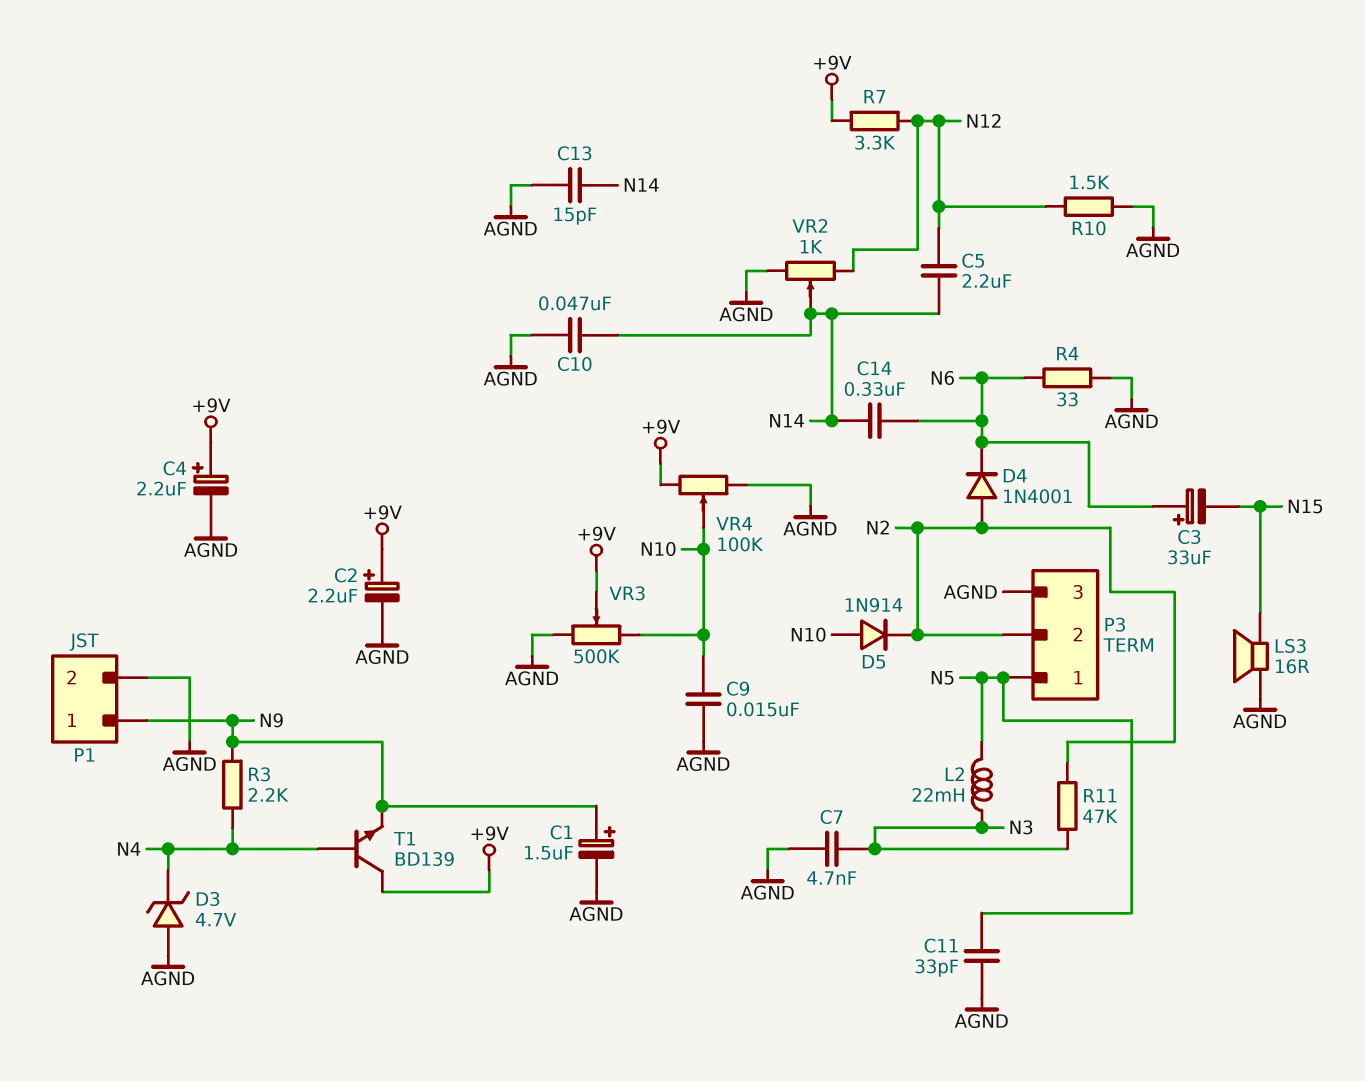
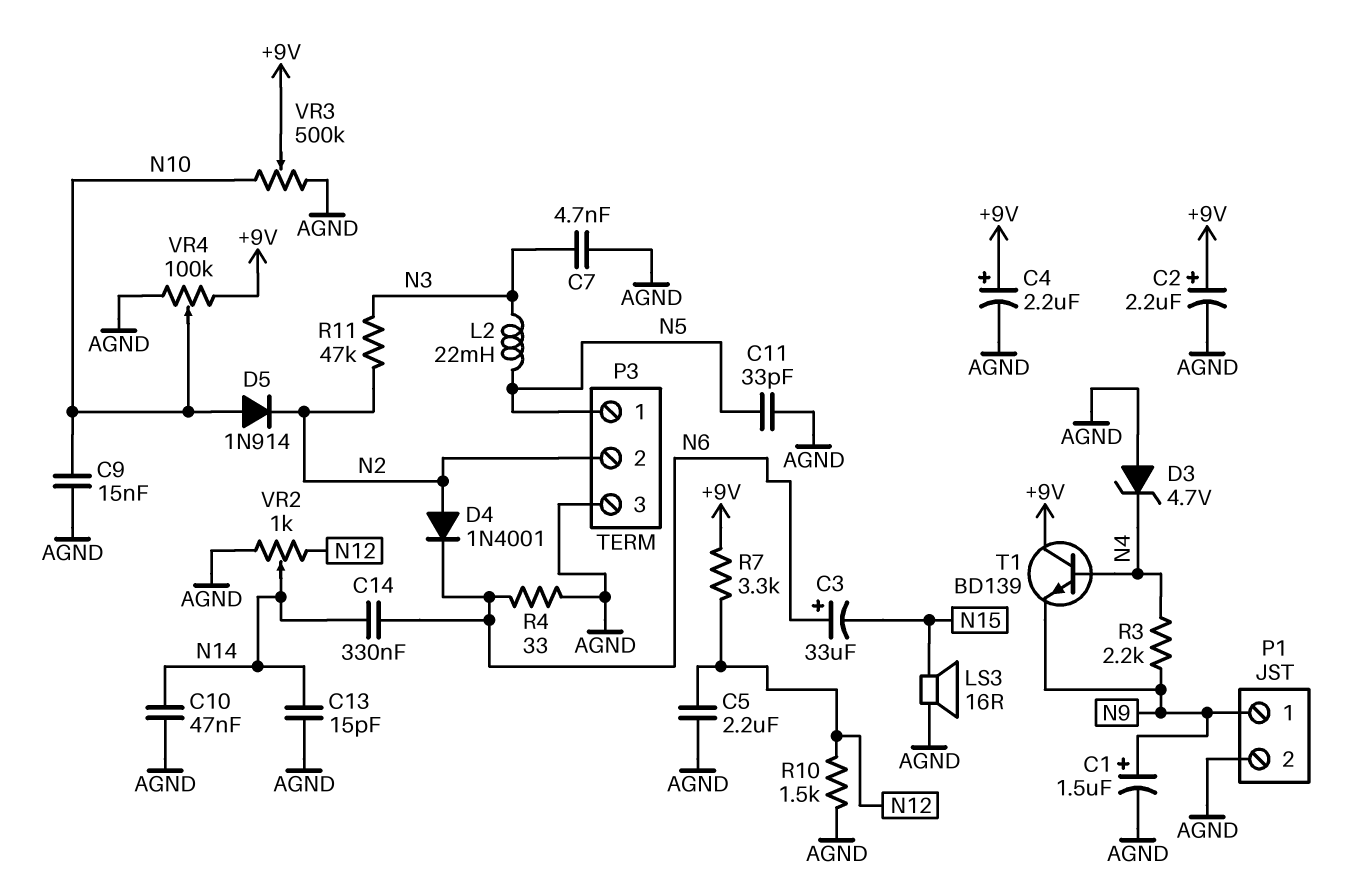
C5: 2.2uF (N12, N14) -> 2.2uF (AGND, N12)

